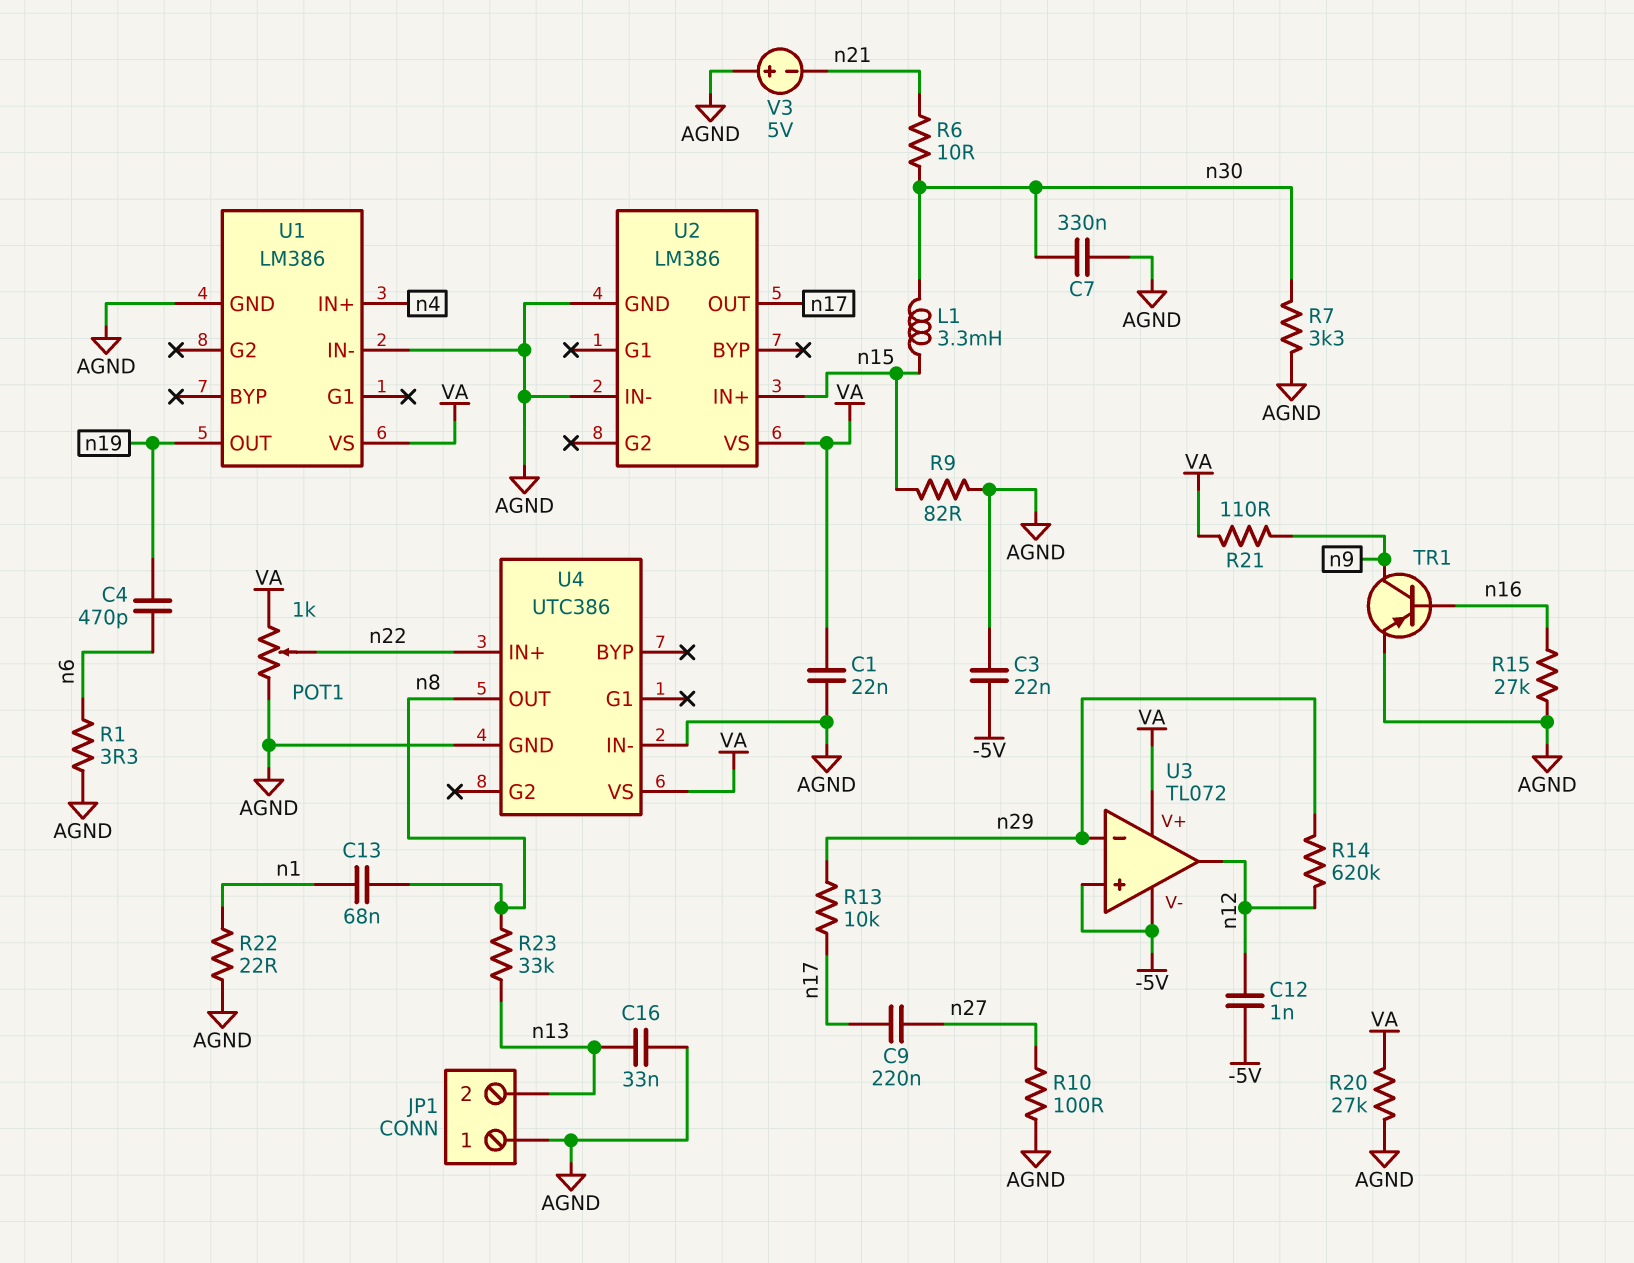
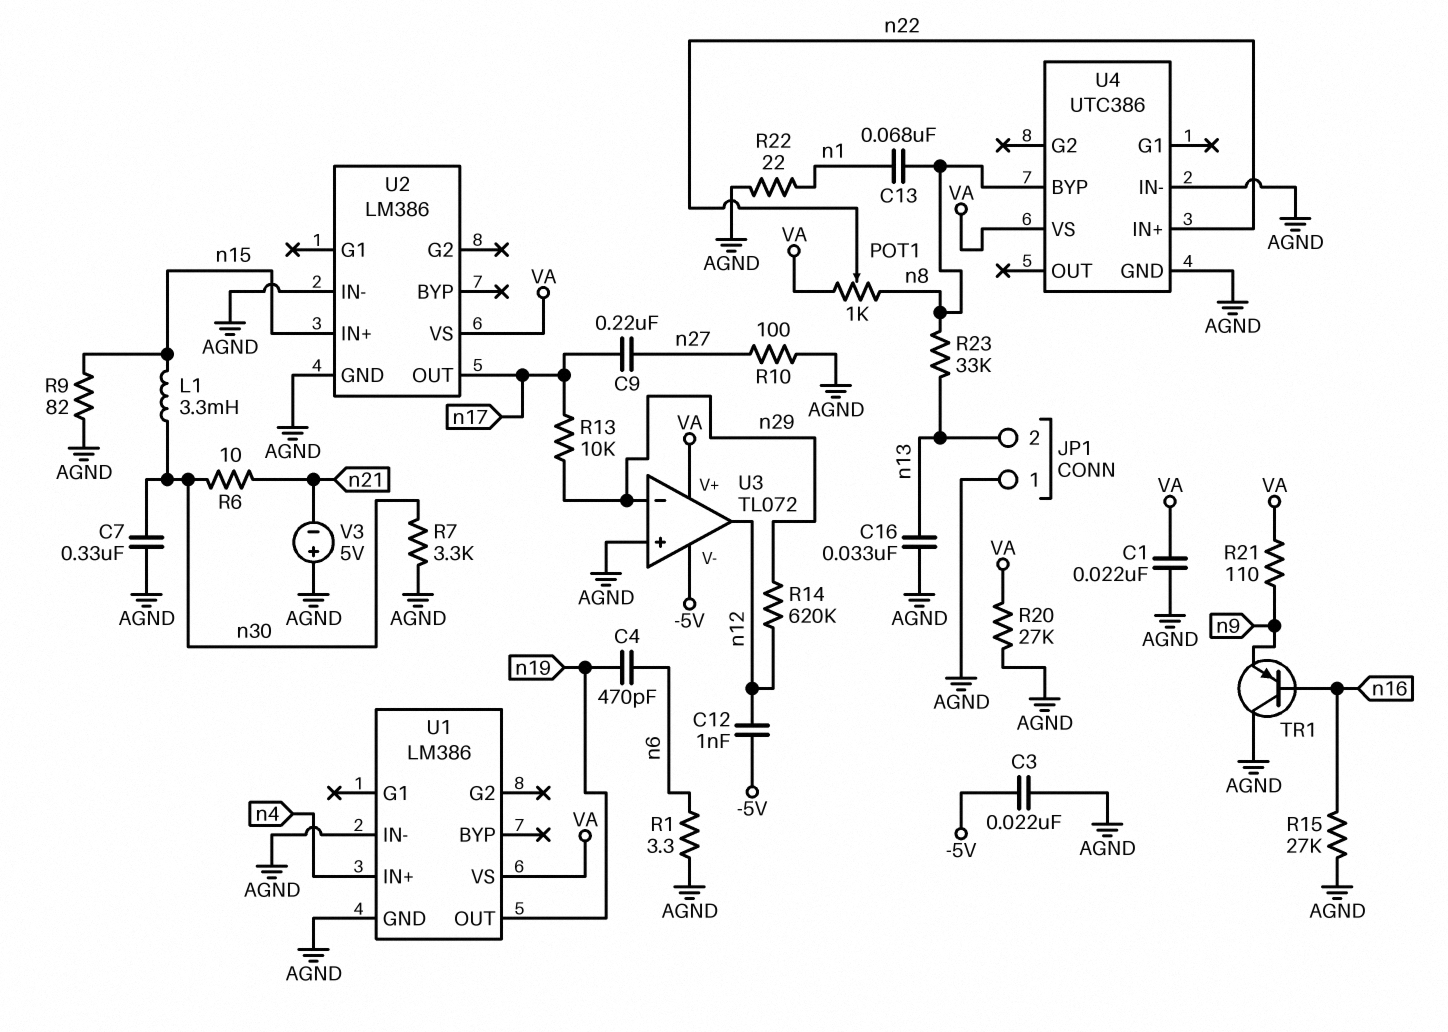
POT1: 1k (AGND, VA, wiper n22) -> 1k (VA, n8, wiper n22)
TR1: PNP (B n16, C n9, E AGND) -> PNP (B n16, C AGND, E n9)
U3 pin in+: -5V -> AGND
U4 pin BYP: none -> n8
U4 pin OUT: n8 -> none

